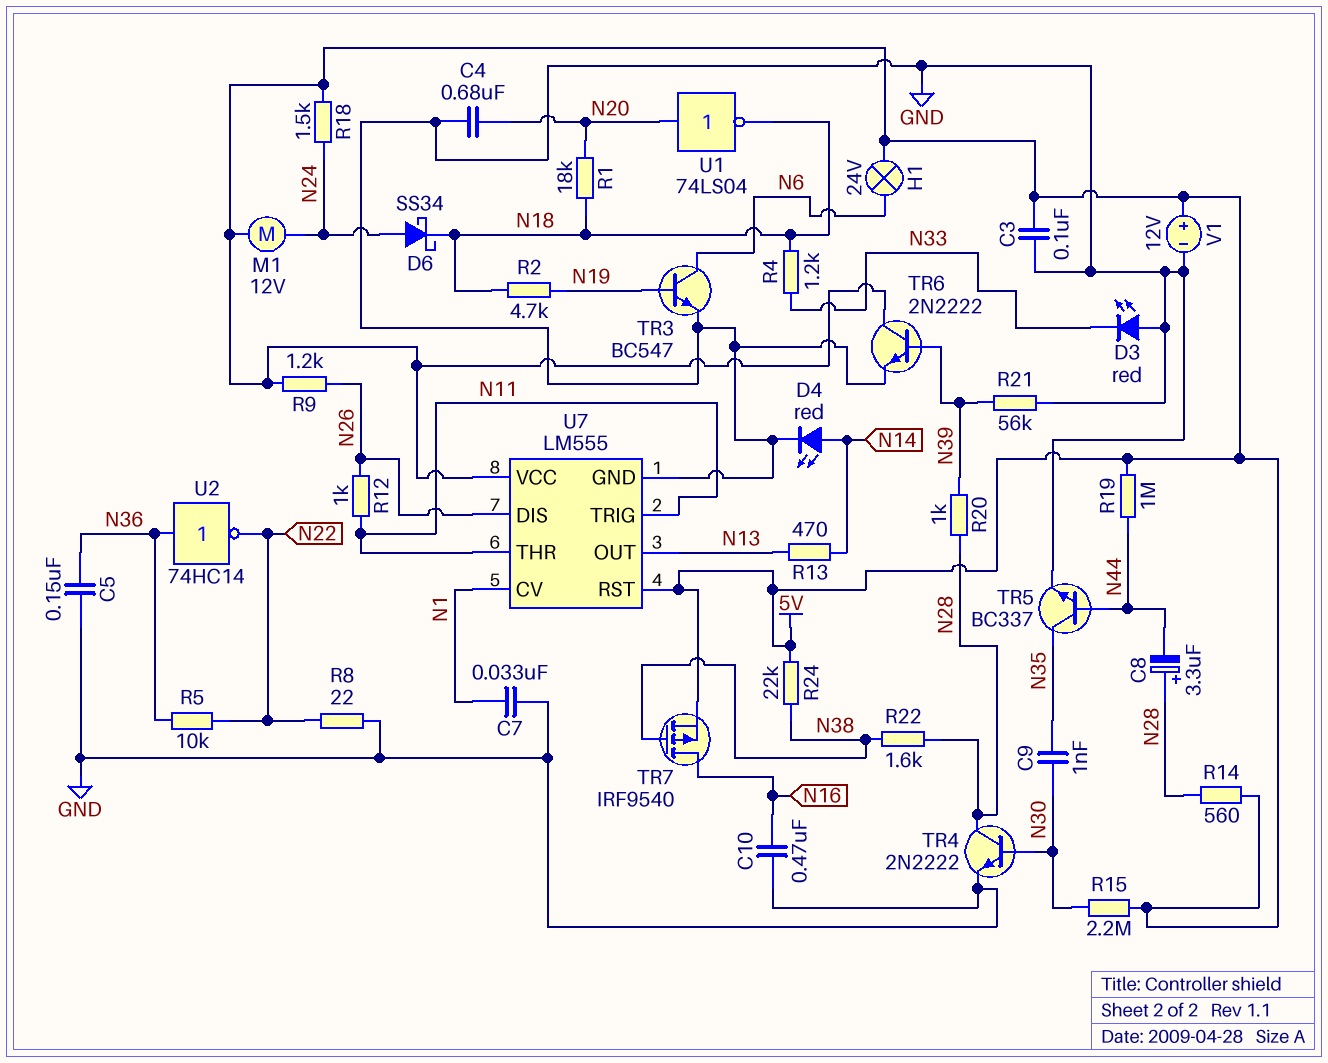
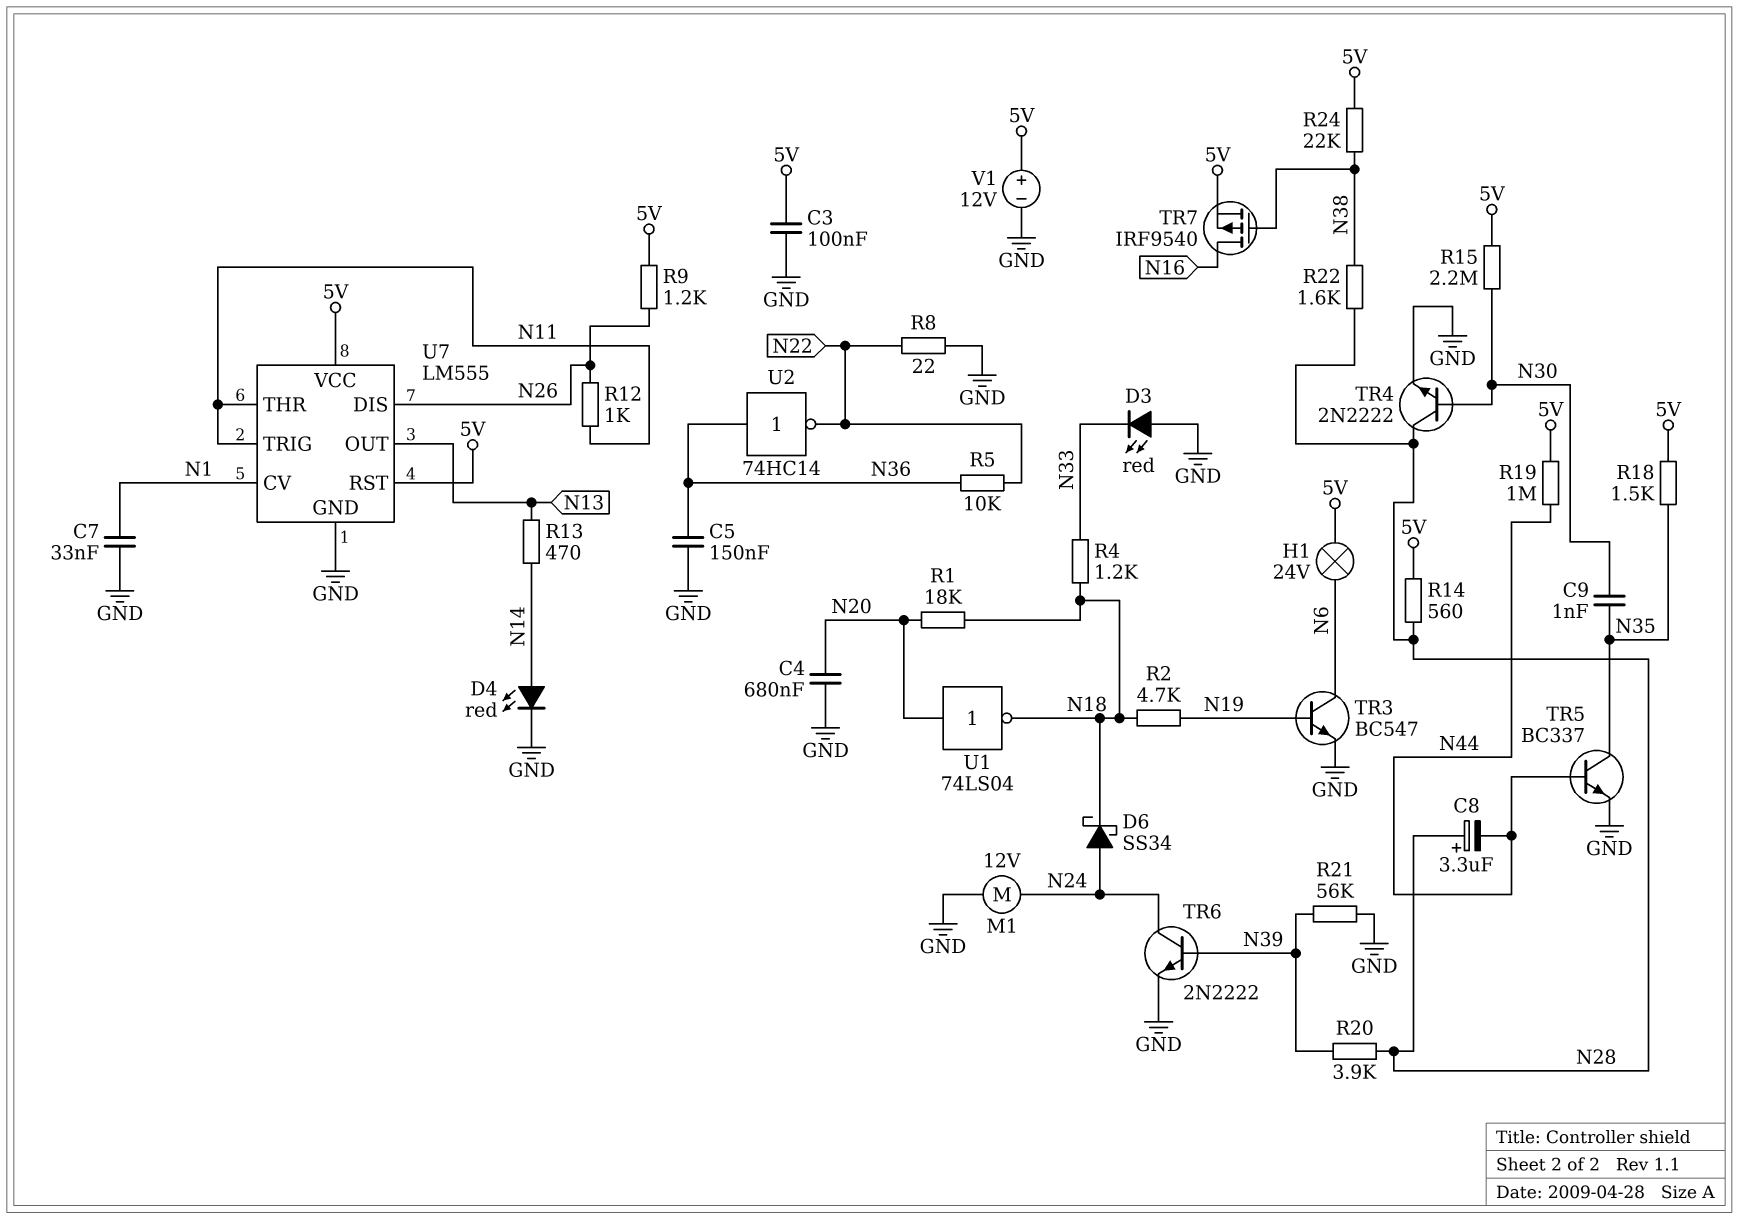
C10: 470nF (GND, N16) -> none
M1: motor 12V (5V, N24) -> motor 12V (GND, N24)
R18: 1.5k (5V, N24) -> 1.5k (5V, N35)
R20: 1k (N28, N39) -> 3.9k (N28, N39)
TR6: NPN 2N2222 (B N39, C 5V, E GND) -> NPN 2N2222 (B N39, C N24, E GND)

